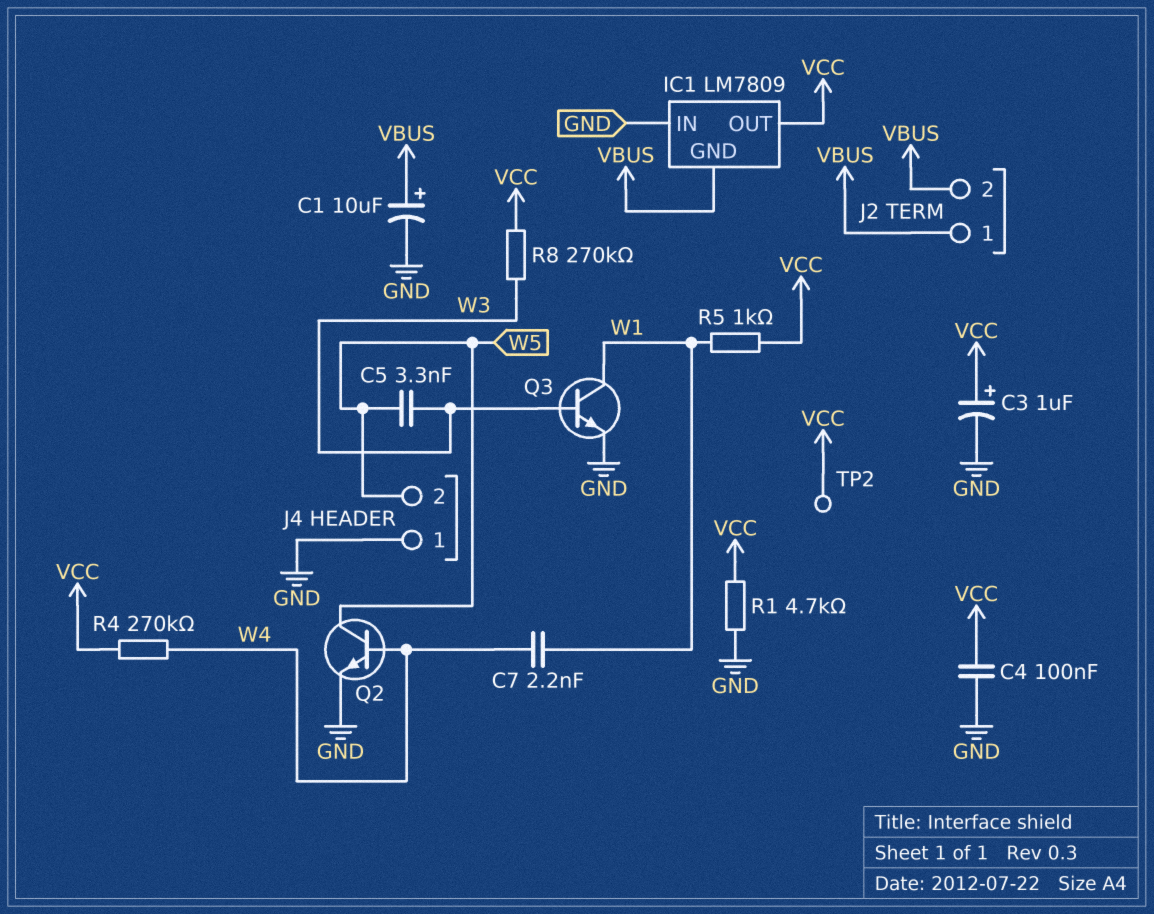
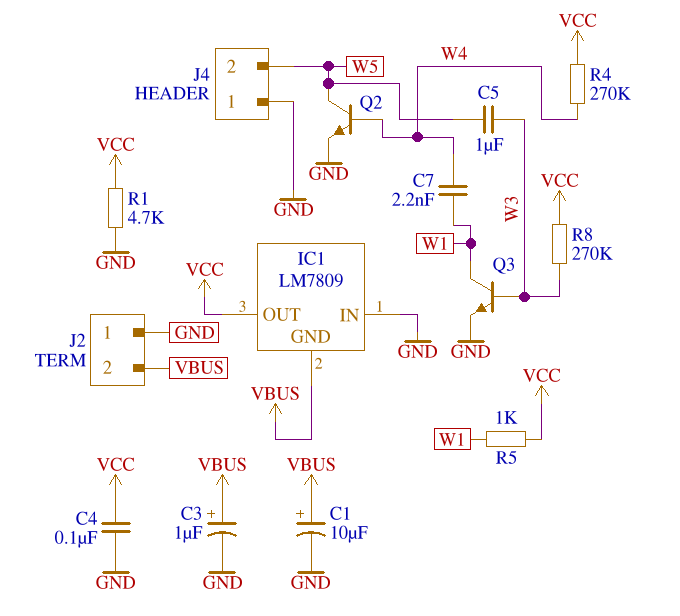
C3: 1uF (plus VCC, minus GND) -> 1uF (plus VBUS, minus GND)
C5: 3.3nF (W3, W5) -> 1uF (W3, W5)
J2 pin 1: VBUS -> GND
TP2: test point (VCC) -> none

